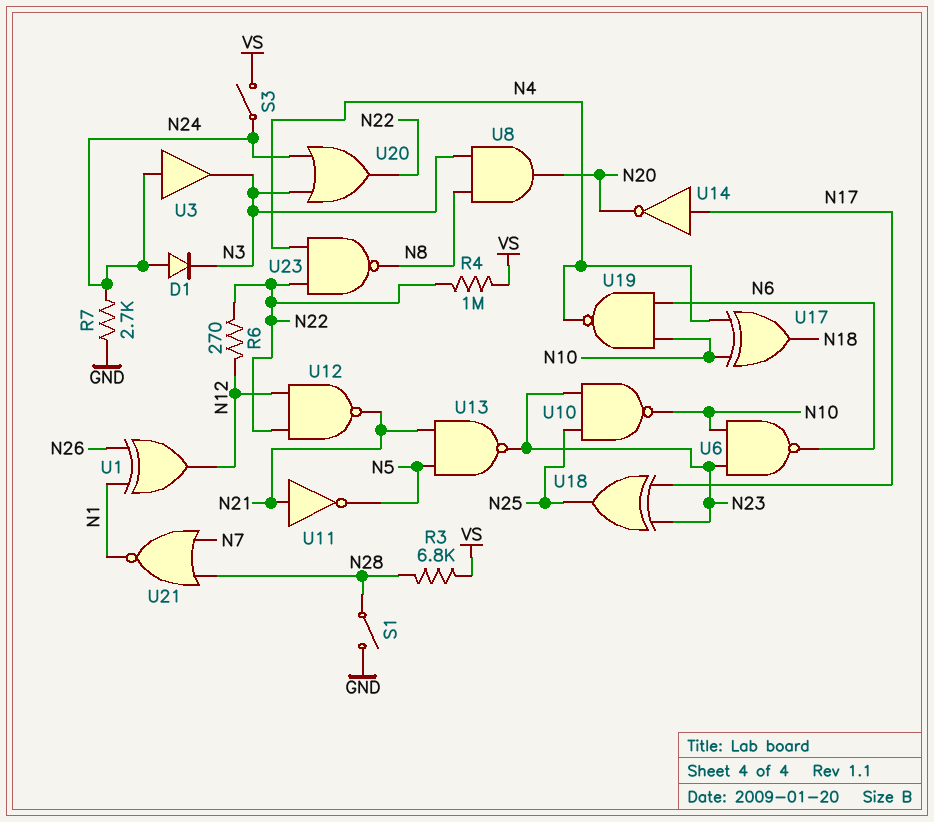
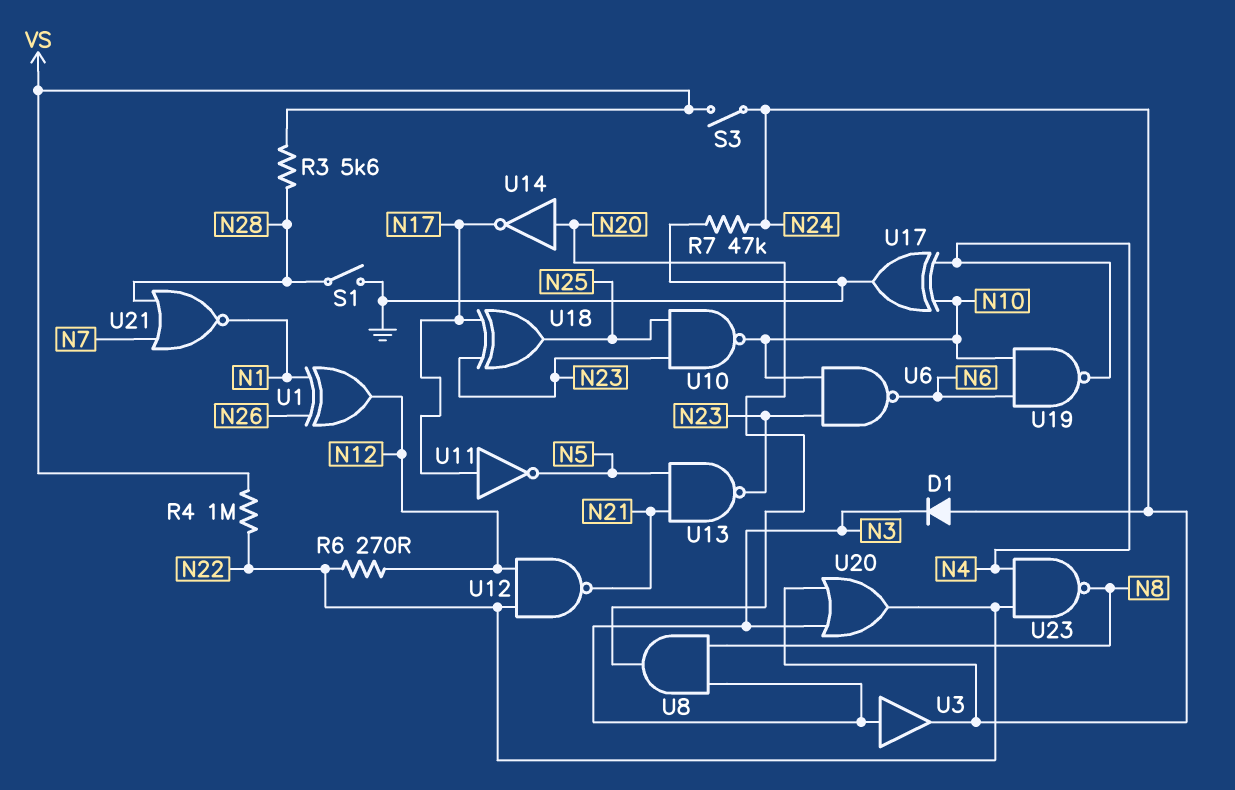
R3: 6.8k (N28, VS) -> 5.6k (N28, VS)
R7: 2.7k (GND, N24) -> 47k (GND, N24)
U3: buffer (in N24, out N3) -> buffer (in N3, out N24)
U11: NOT (in N21, out N5) -> NOT (in N17, out N5)
U14: NOT (in N17, out N20) -> NOT (in N20, out N17)
U17: XOR (in N4, in N10, out N18) -> XOR (in N4, in N10, out GND)

